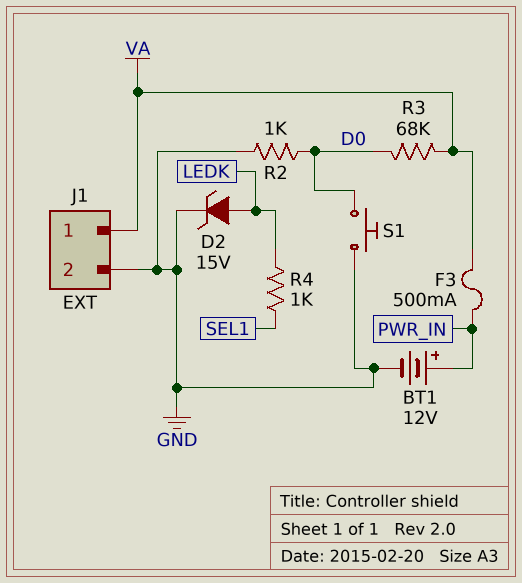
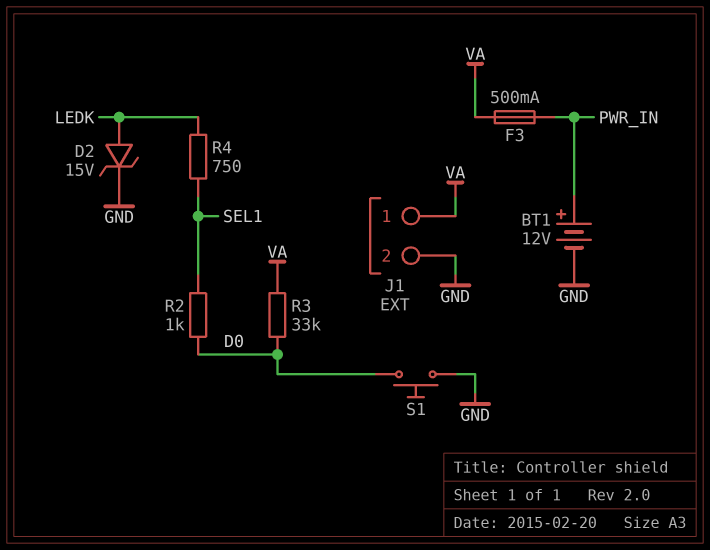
R2: 1k (D0, GND) -> 1k (D0, SEL1)
R3: 68k (D0, VA) -> 33k (D0, VA)
R4: 1k (LEDK, SEL1) -> 750 (LEDK, SEL1)

